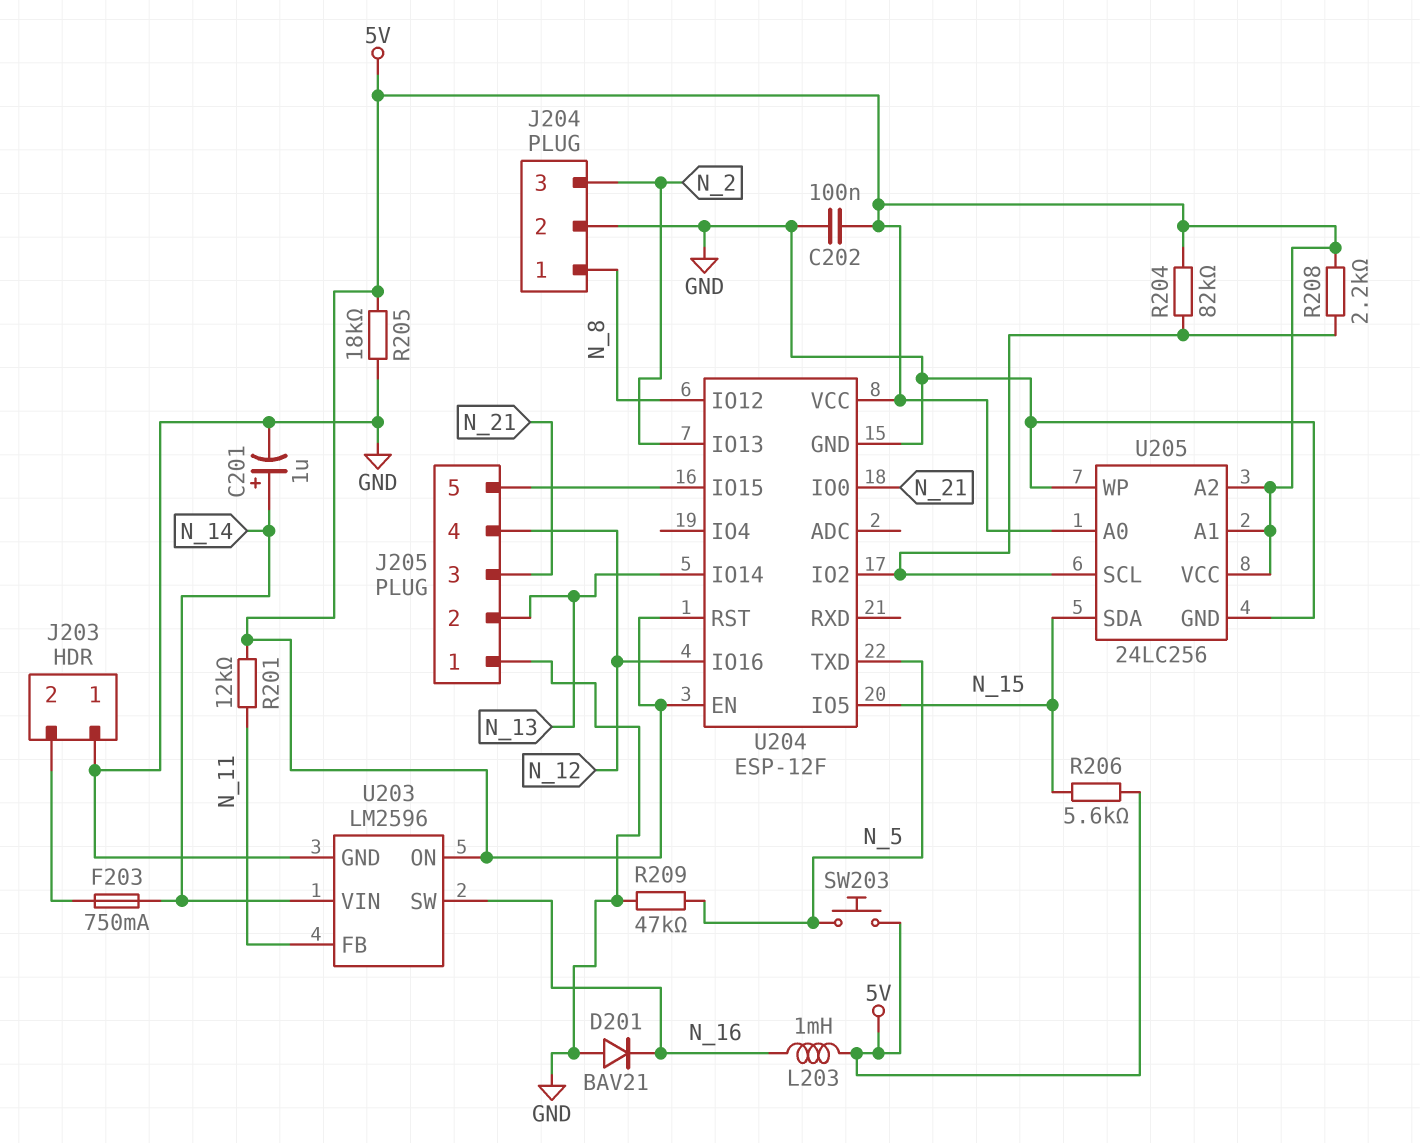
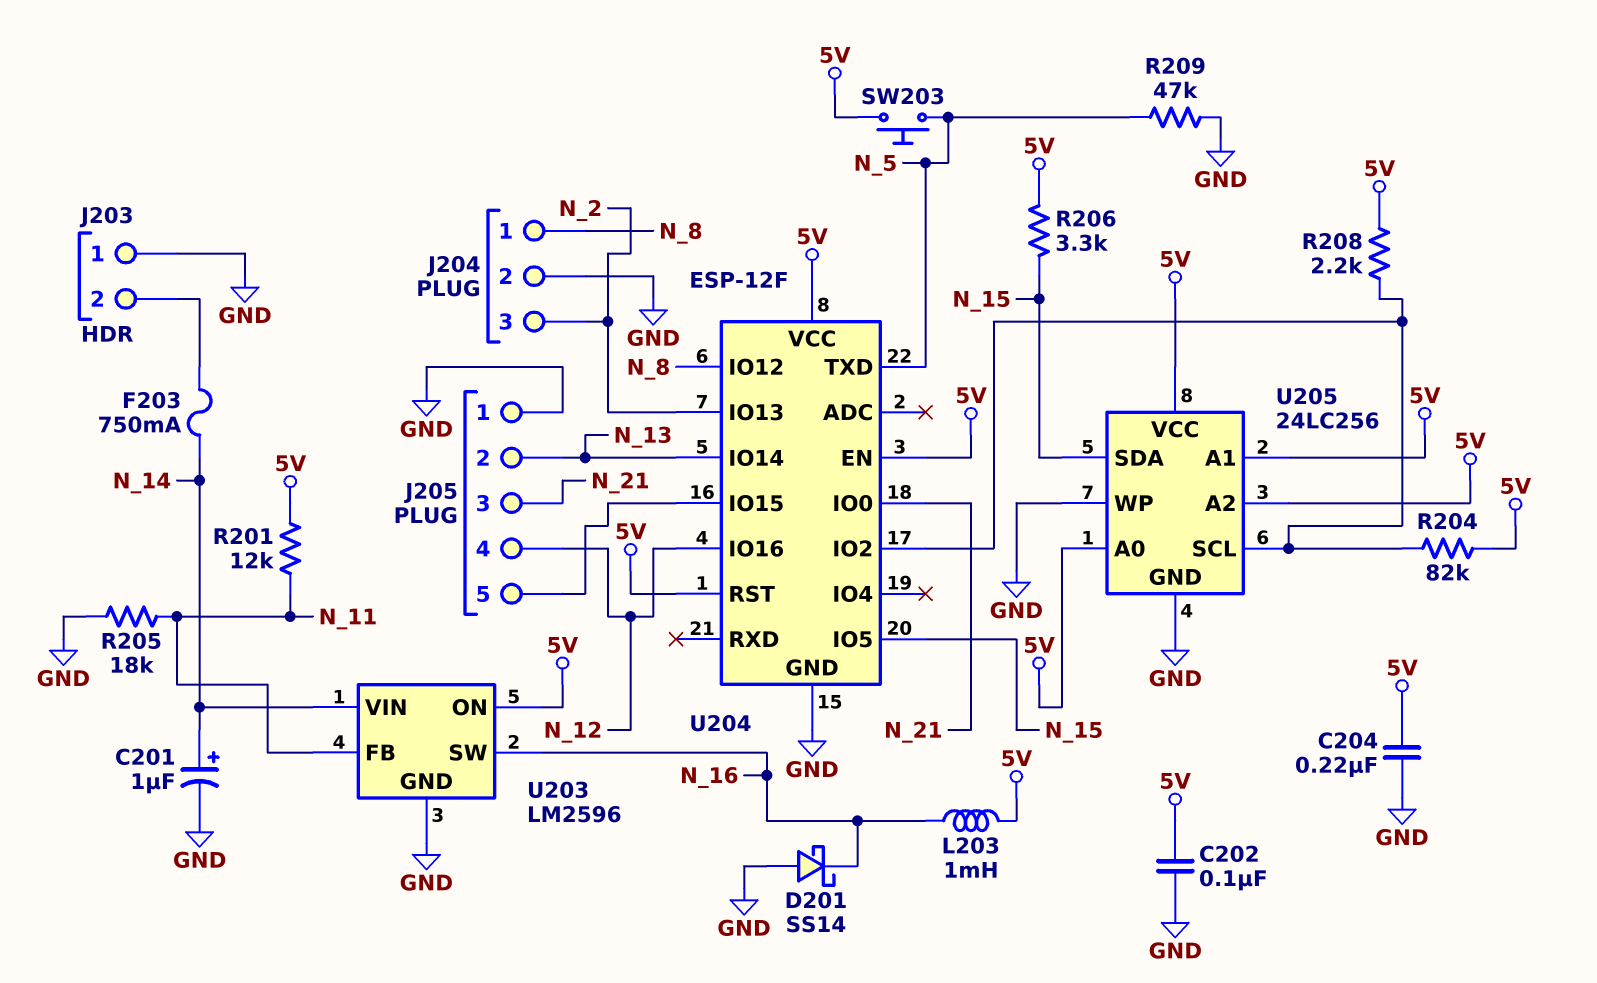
C204: none -> 220nF (5V, GND)
D201: diode BAV21 (A GND, K N_16) -> schottky SS14 (A GND, K N_16)
R205: 18k (5V, GND) -> 18k (GND, N_11)
R206: 5.6k (5V, N_15) -> 3.3k (5V, N_15)

